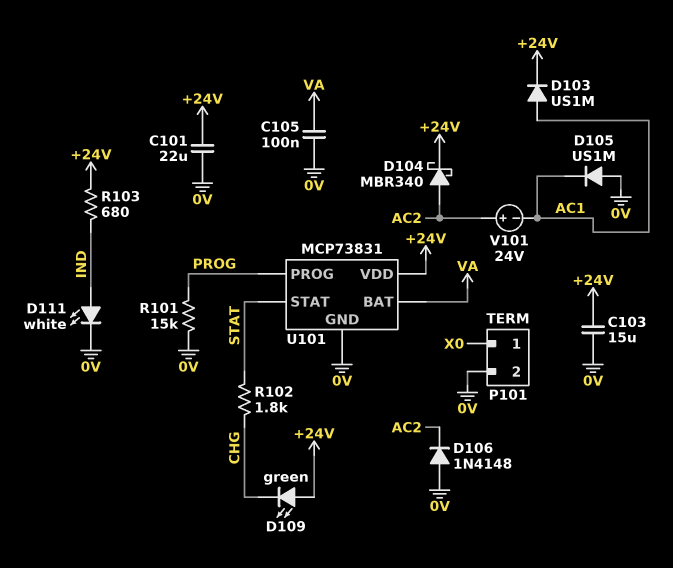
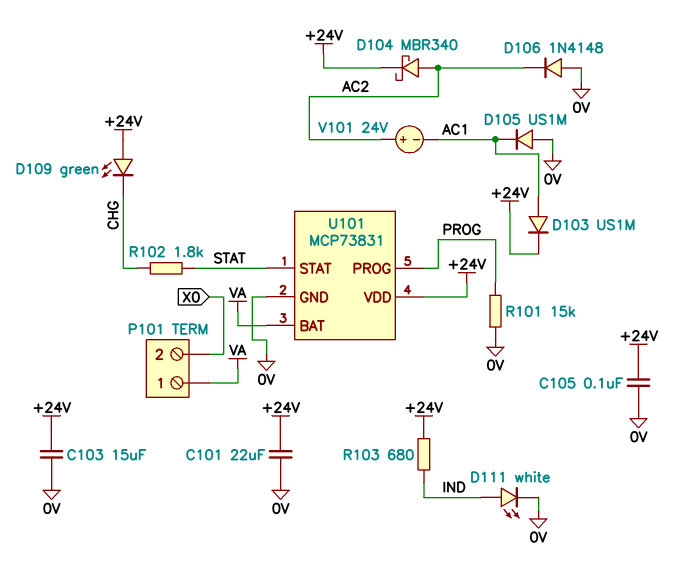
C105: 100nF (0V, VA) -> 100nF (+24V, 0V)
P101 pin 1: X0 -> VA
P101 pin 2: 0V -> X0

